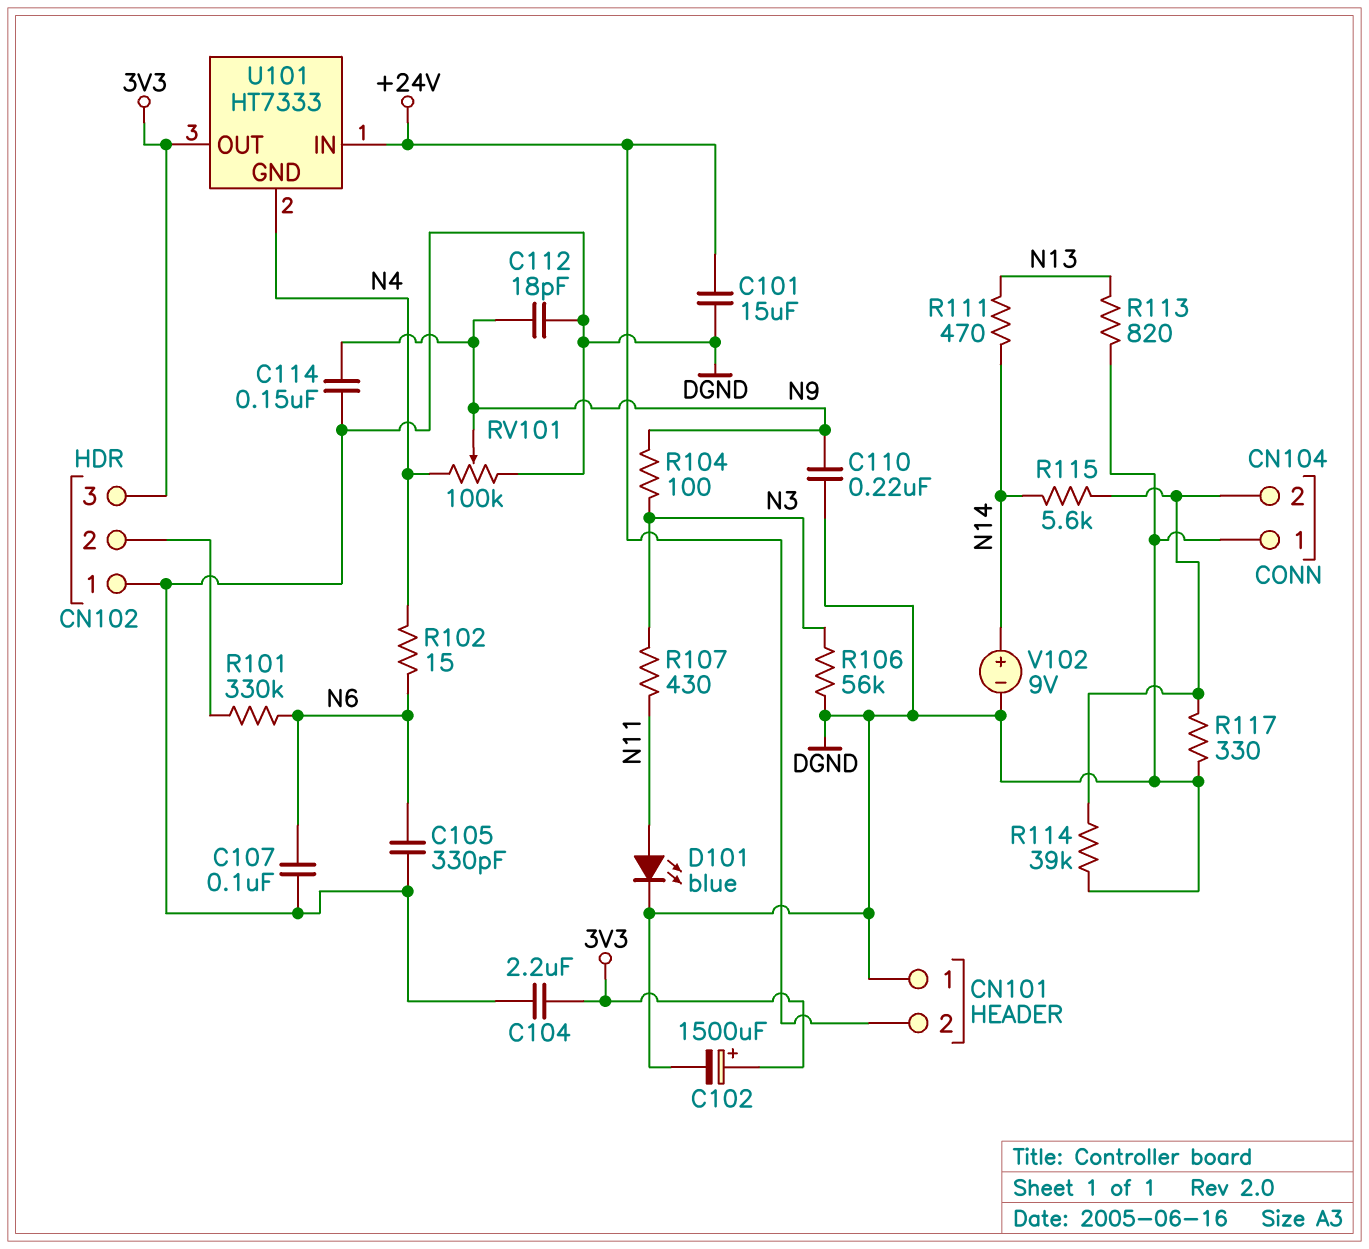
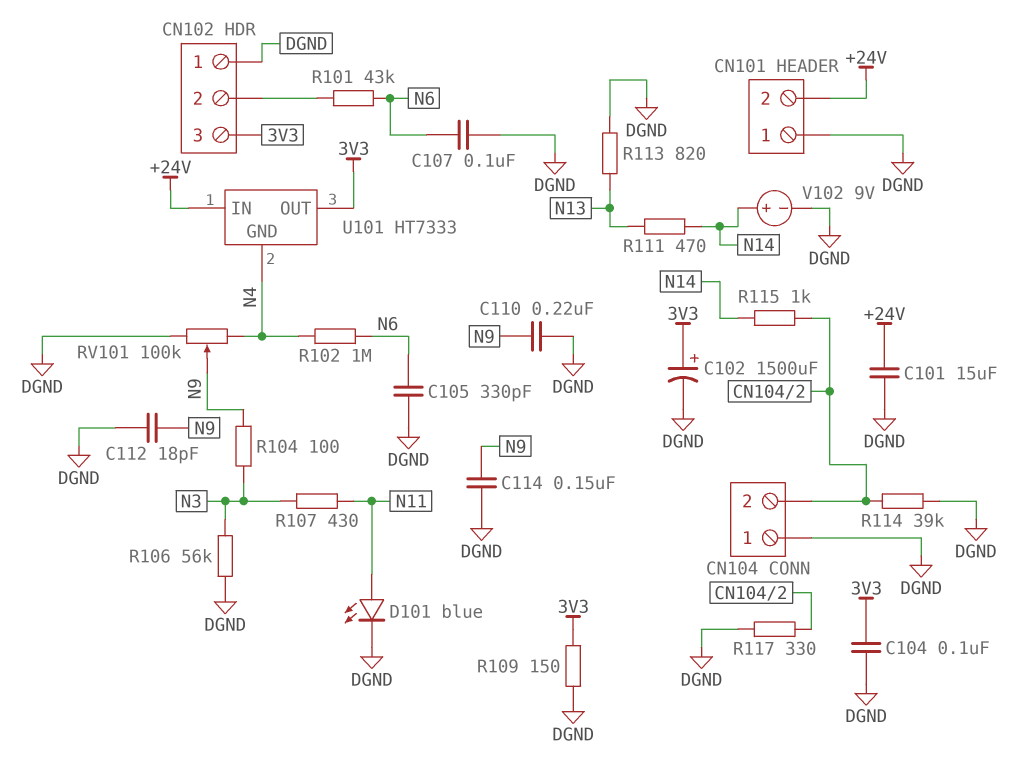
C104: 2.2uF (3V3, DGND) -> 100nF (3V3, DGND)
R101: 330k (CN102/2, N6) -> 43k (CN102/2, N6)
R102: 15 (N4, N6) -> 1M (N4, N6)
R109: none -> 150 (3V3, DGND)
R115: 5.6k (CN104/2, N14) -> 1k (CN104/2, N14)

